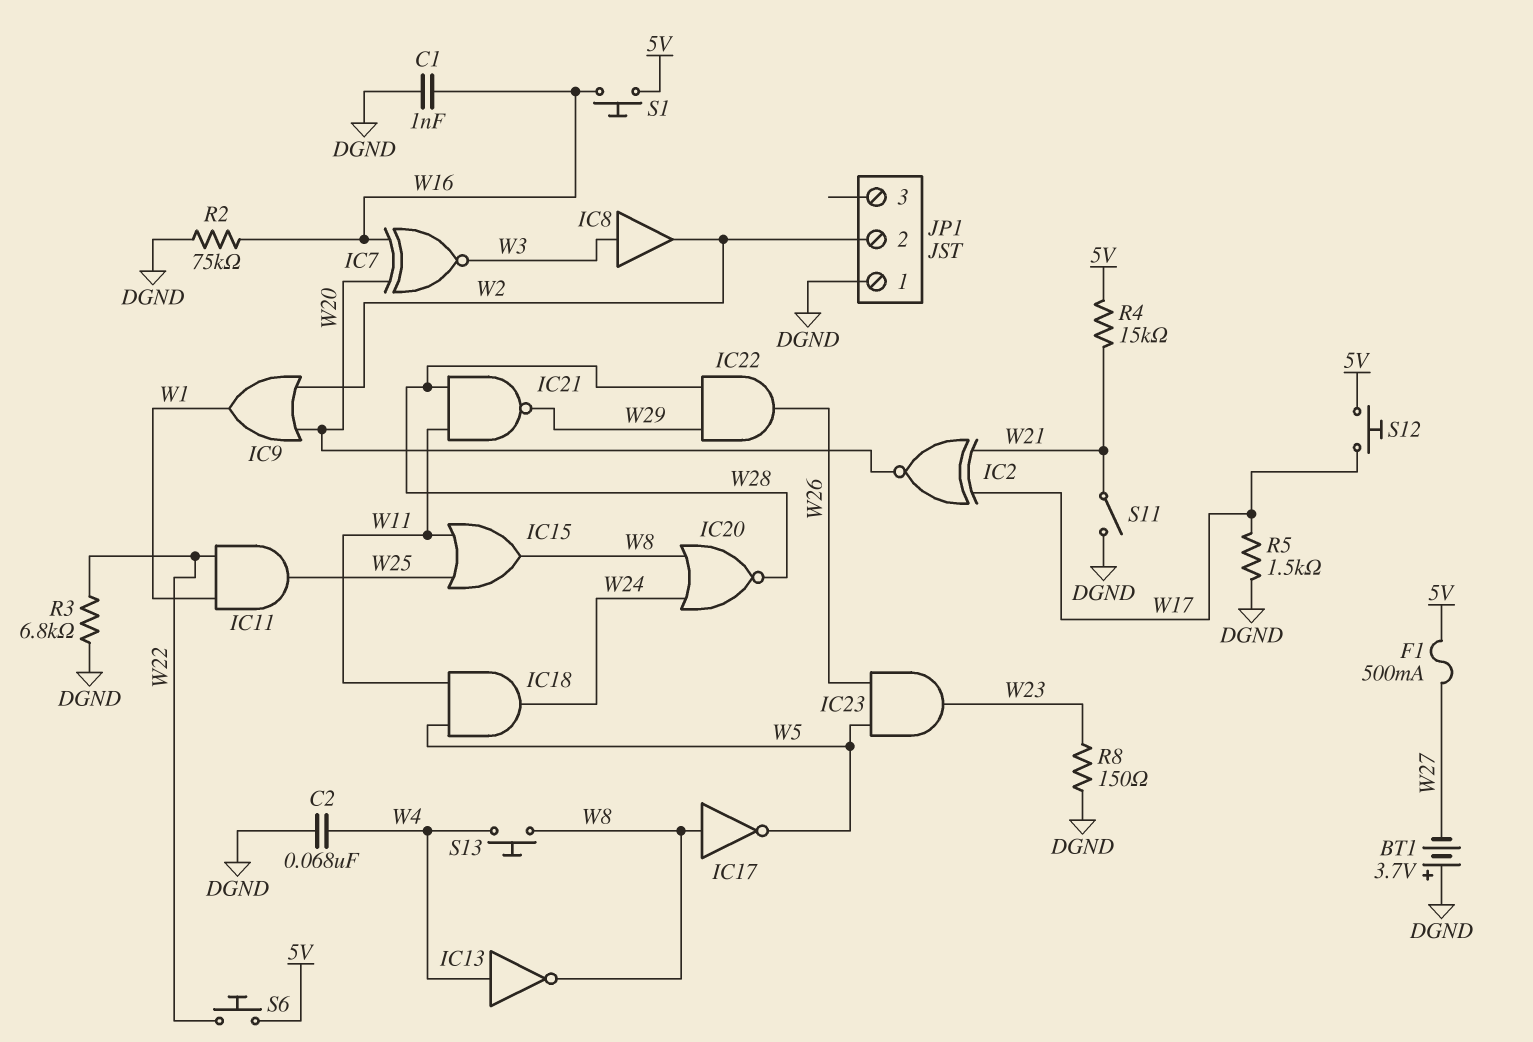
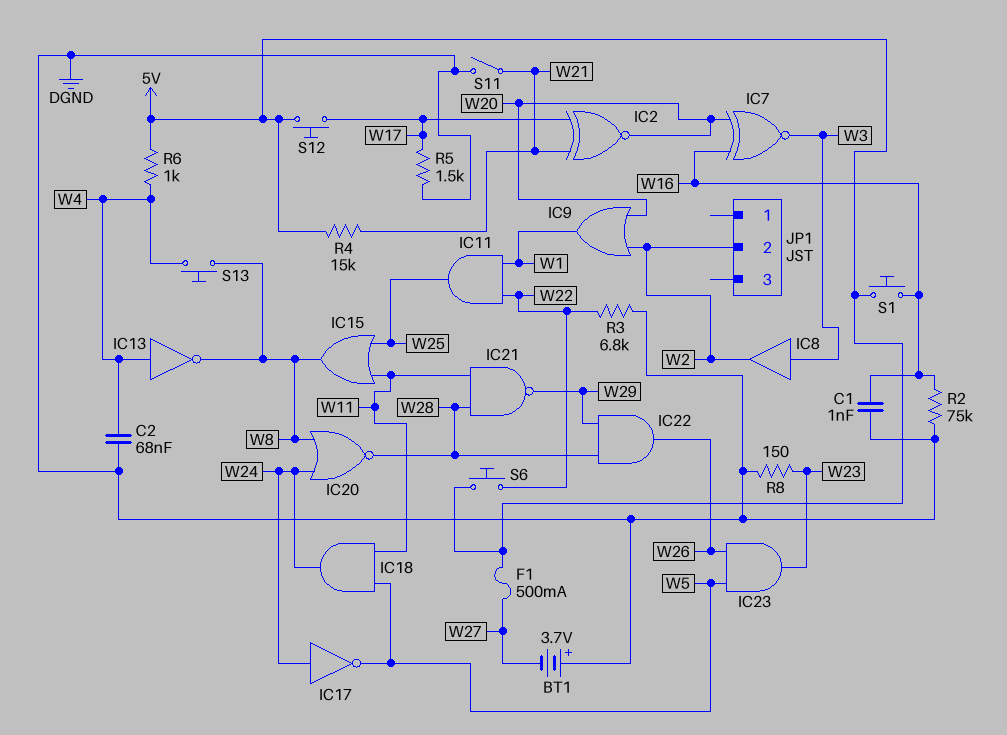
IC17: NOT (in W8, out W5) -> NOT (in W24, out W5)
JP1 pin 1: DGND -> none
R6: none -> 1k (5V, W4)

